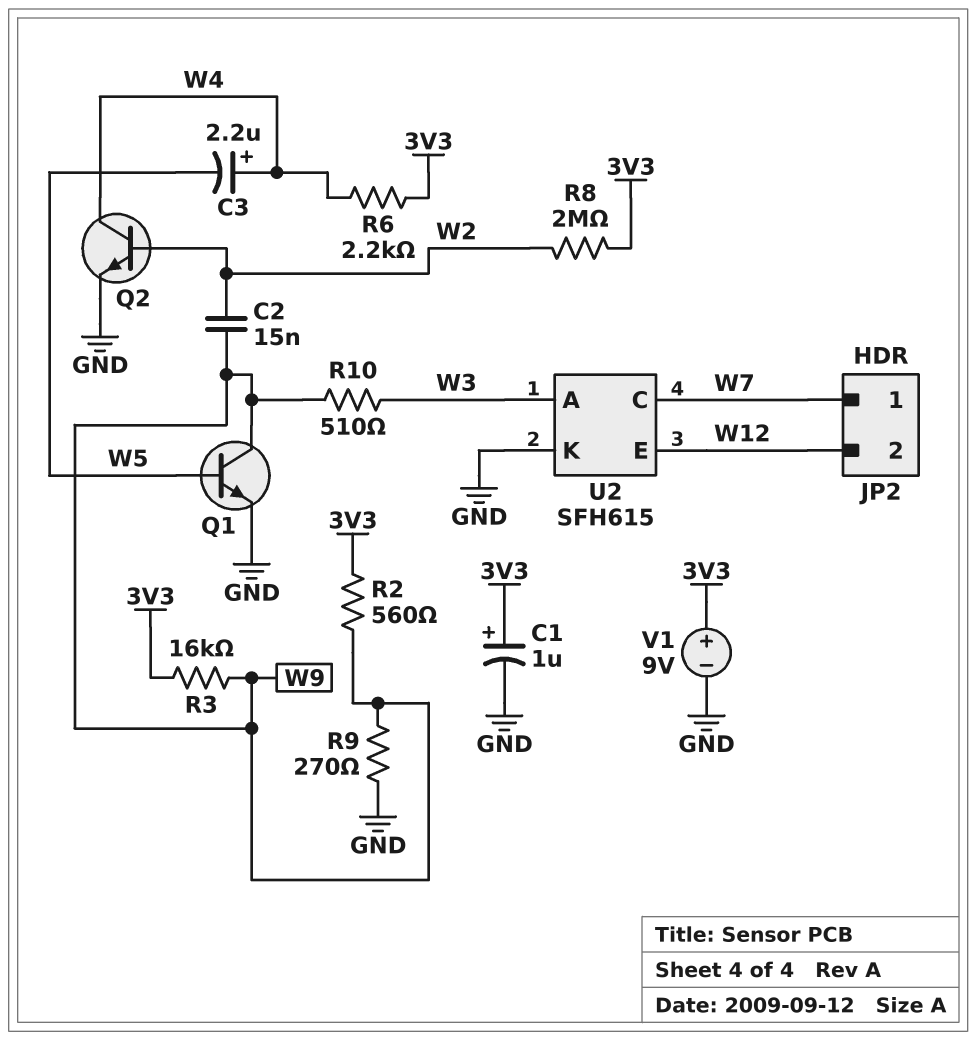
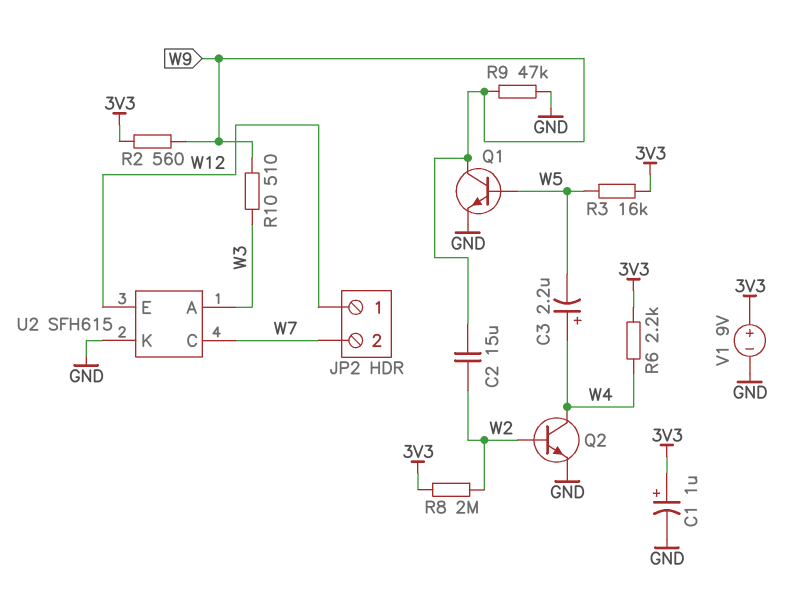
C2: 15nF (W2, W9) -> 15uF (W2, W9)
JP2 pin 1: W7 -> W12
JP2 pin 2: W12 -> W7
R3: 16k (3V3, W9) -> 16k (3V3, W5)
R9: 270 (GND, W9) -> 47k (GND, W9)

